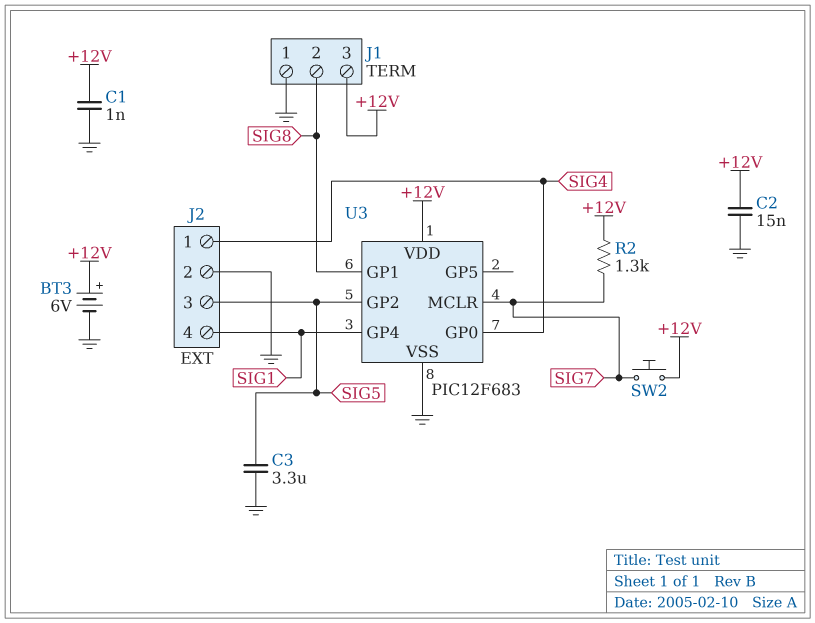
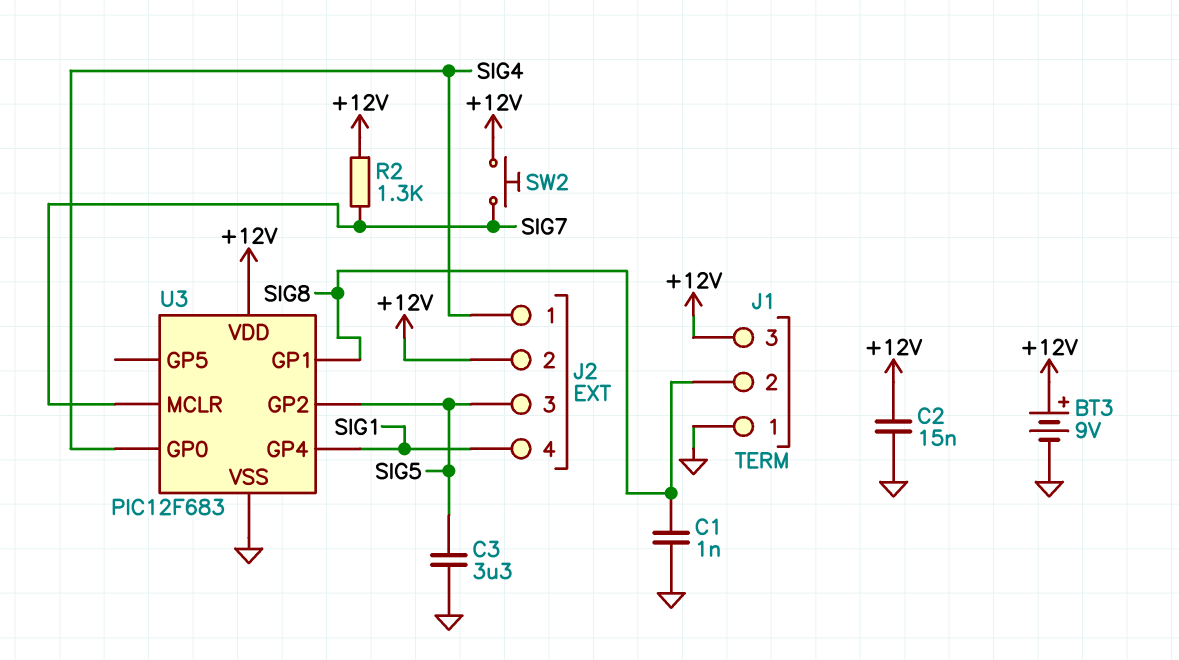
BT3: 6V (plus +12V, minus GND) -> 9V (plus +12V, minus GND)
C1: 1nF (+12V, GND) -> 1nF (GND, SIG8)
J2 pin 2: GND -> +12V

